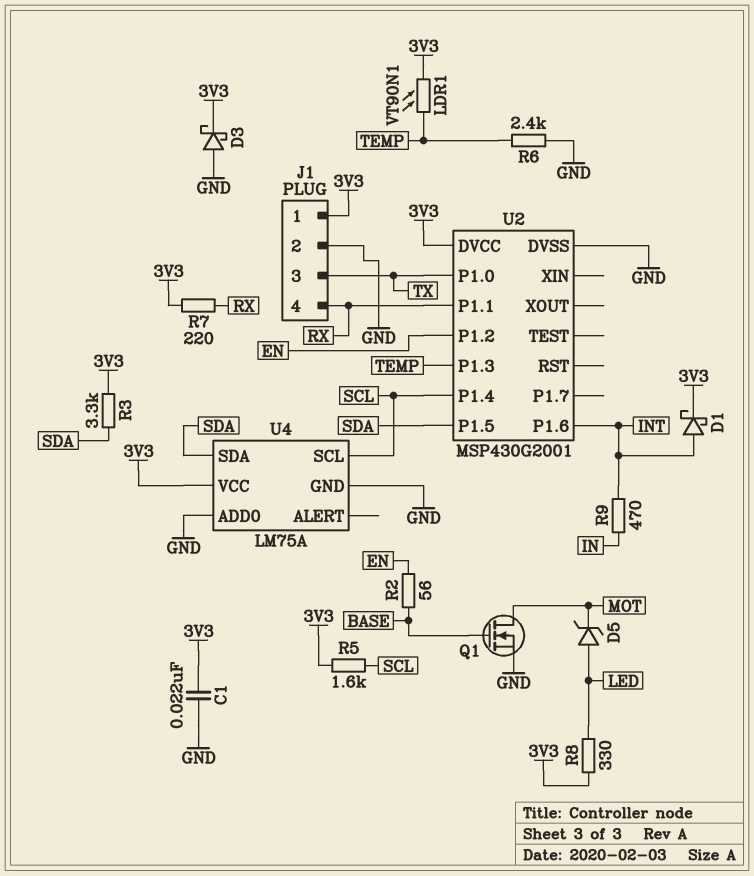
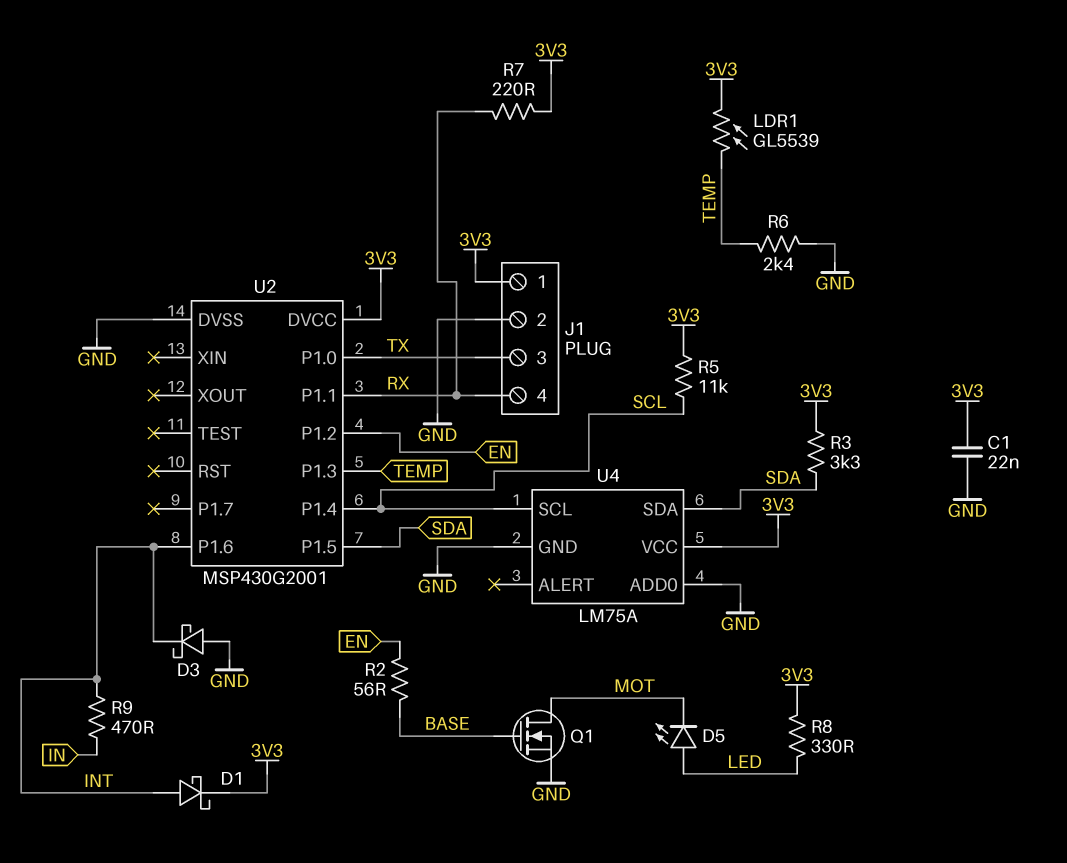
D3: schottky (A GND, K 3V3) -> schottky (A GND, K INT)
D5: zener (A LED, K MOT) -> LED (A LED, K MOT)
LDR1: VT90N1 (3V3, TEMP) -> GL5539 (3V3, TEMP)
R5: 1.6k (3V3, SCL) -> 11k (3V3, SCL)

